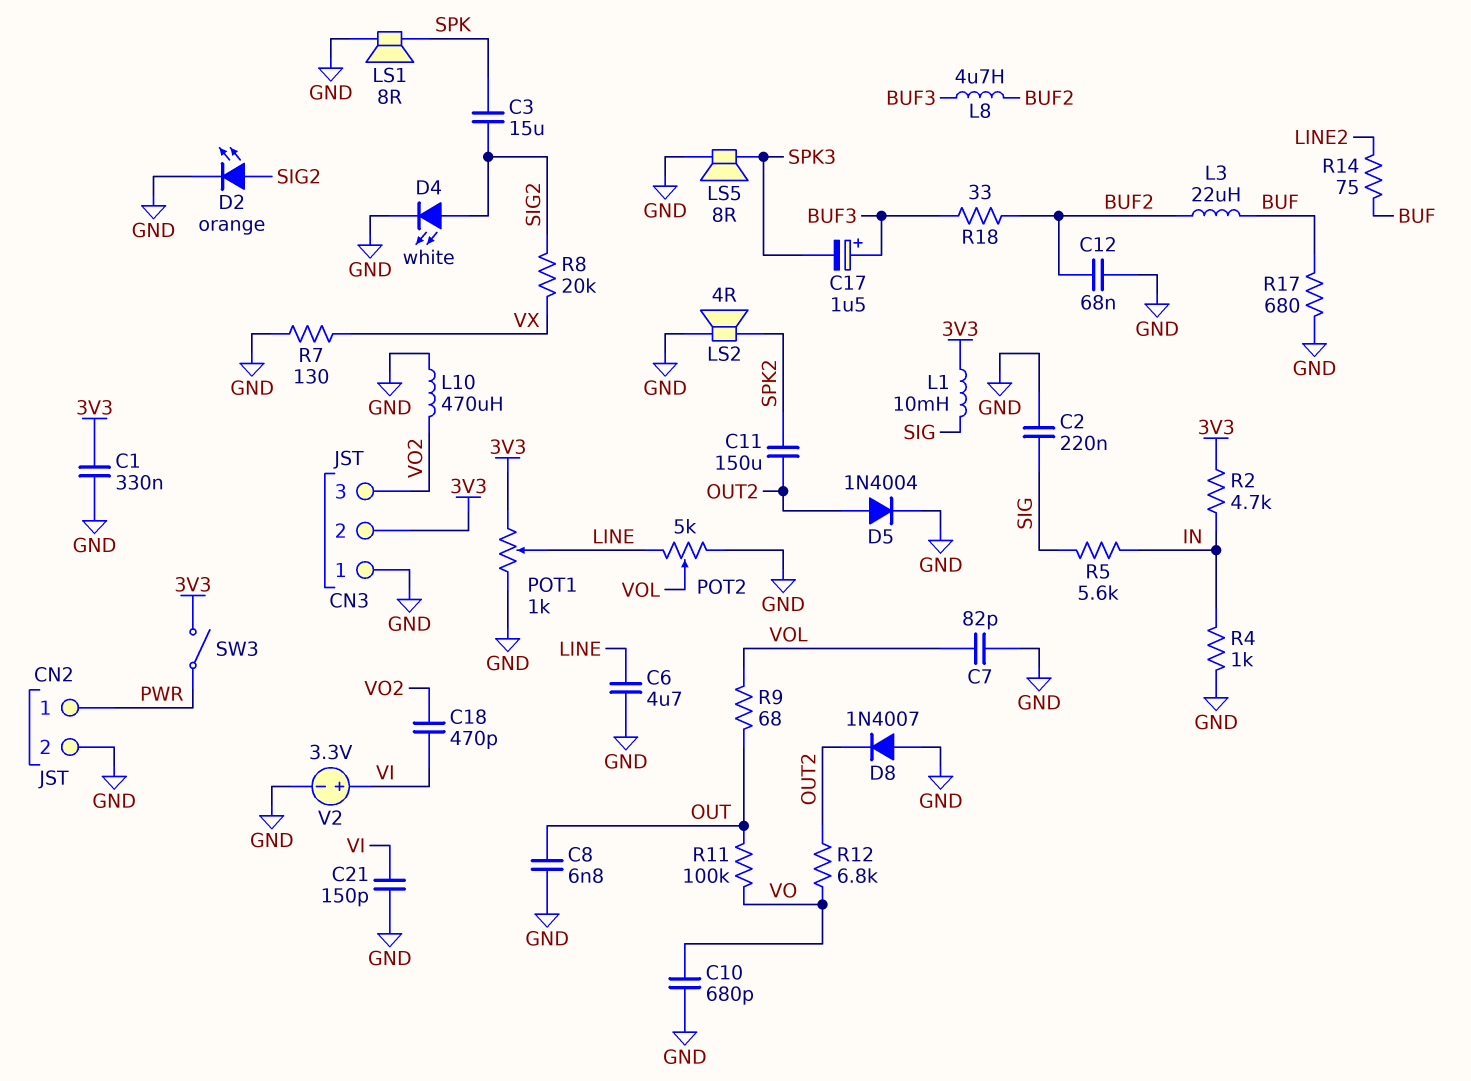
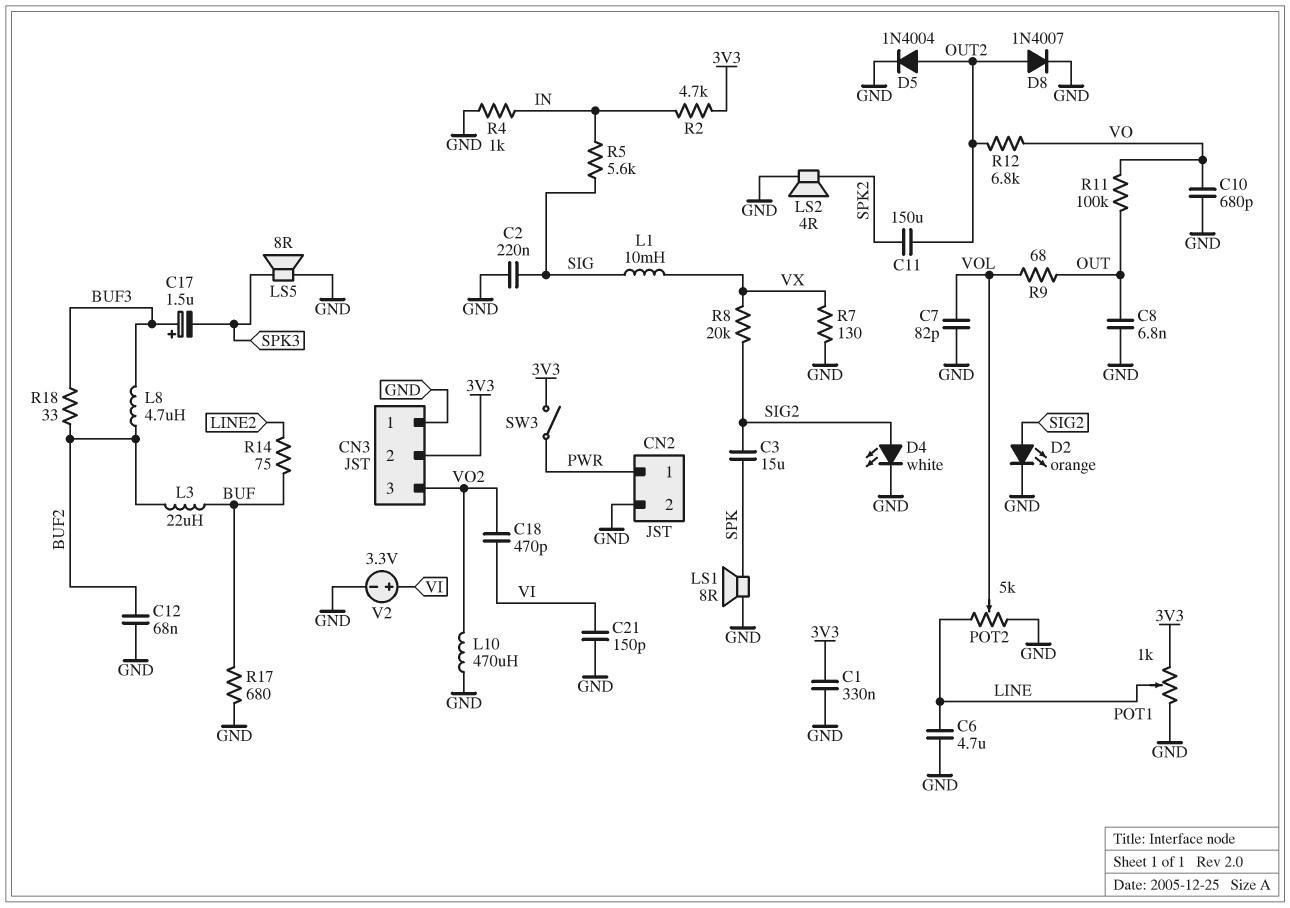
D8: diode 1N4007 (A GND, K OUT2) -> diode 1N4007 (A OUT2, K GND)
L1: 10mH (3V3, SIG) -> 10mH (SIG, VX)

